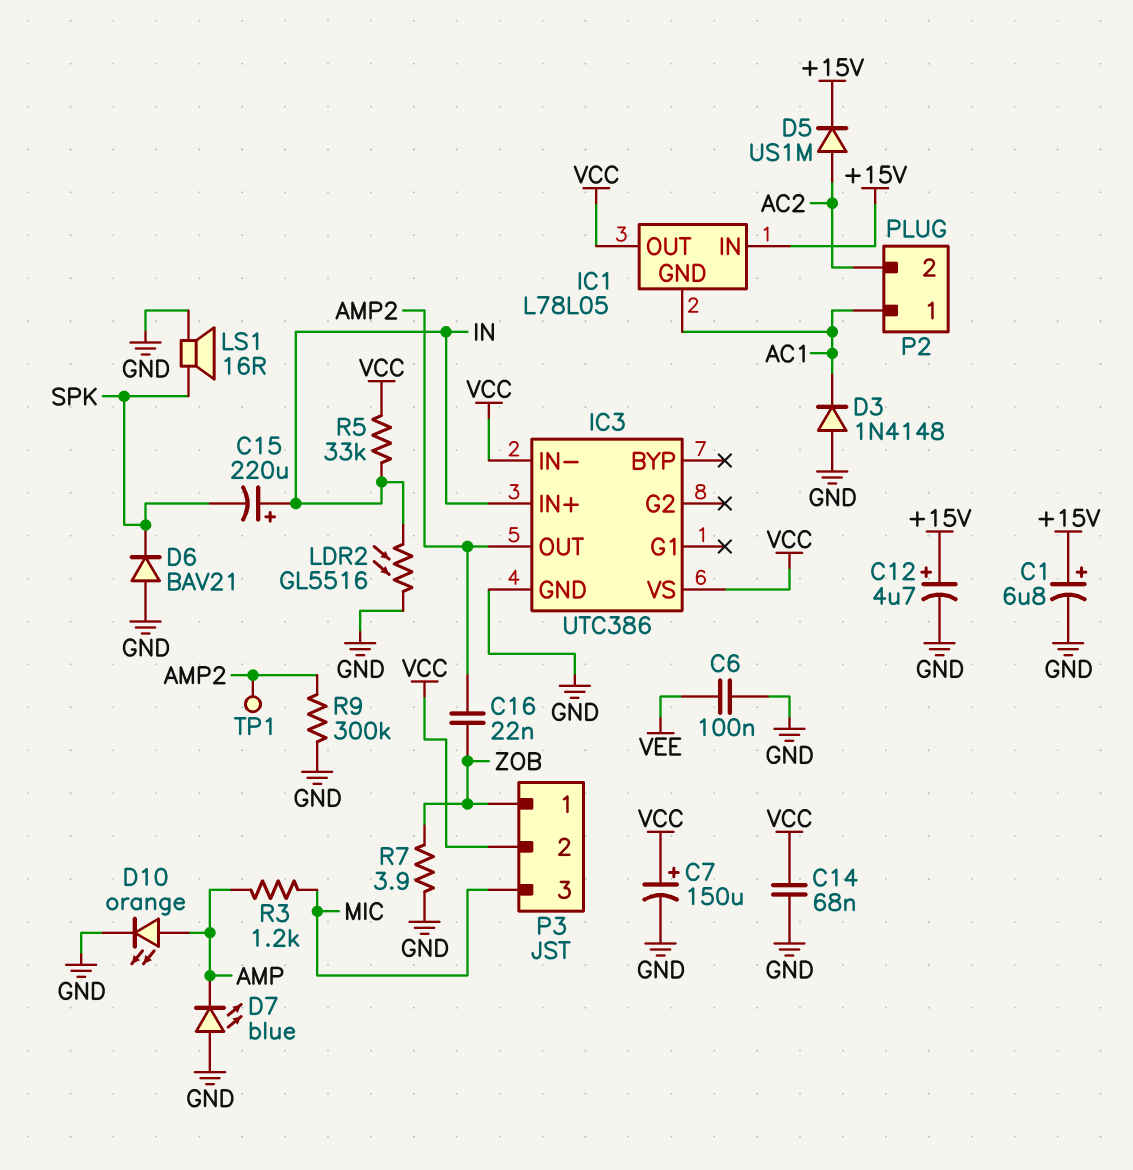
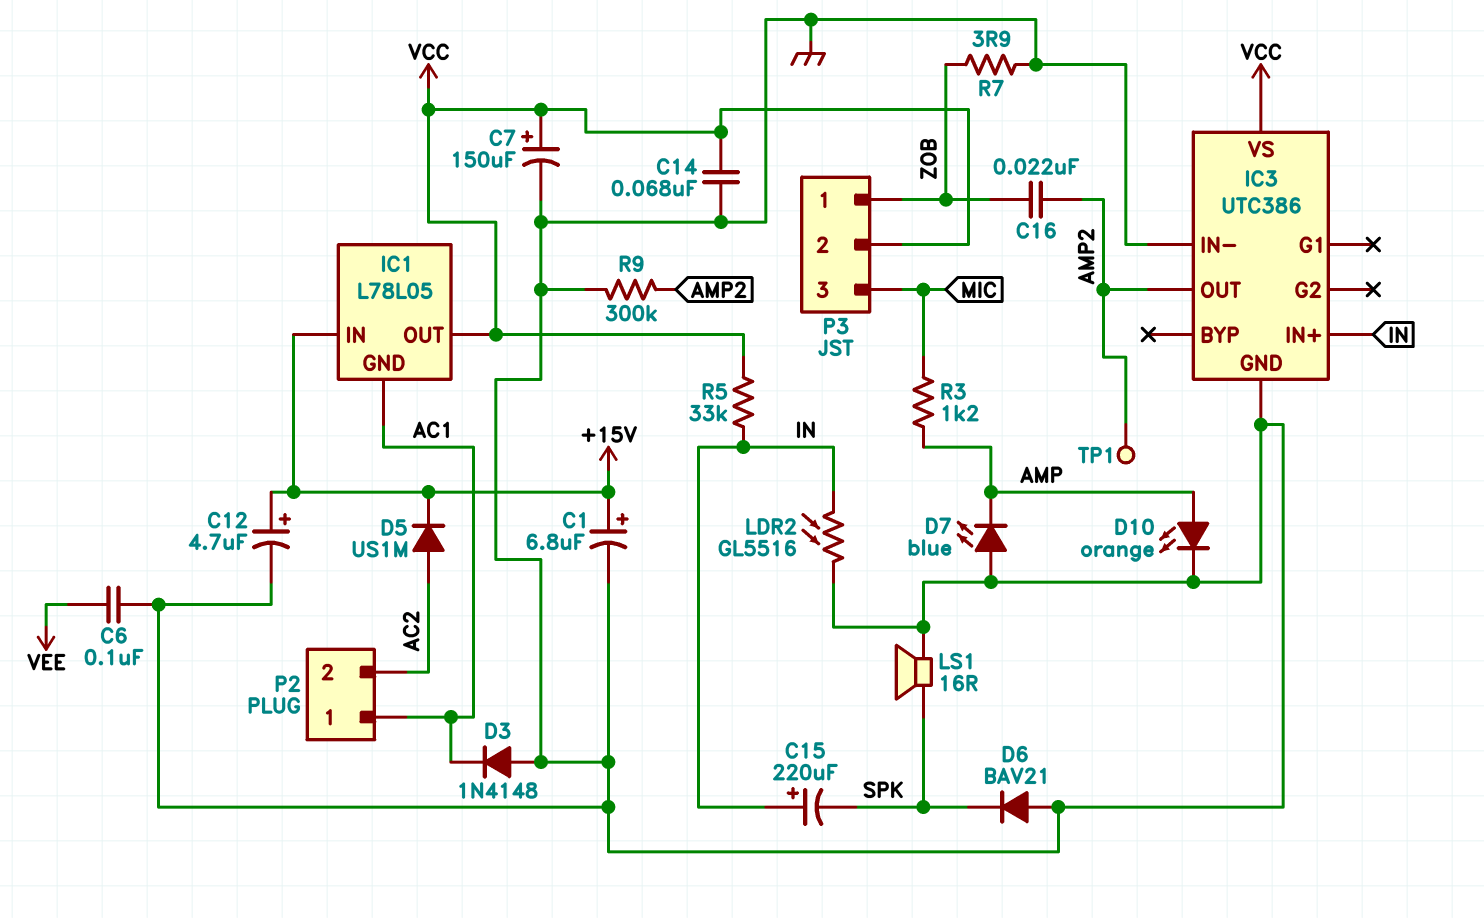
IC3 pin IN-: VCC -> GND

